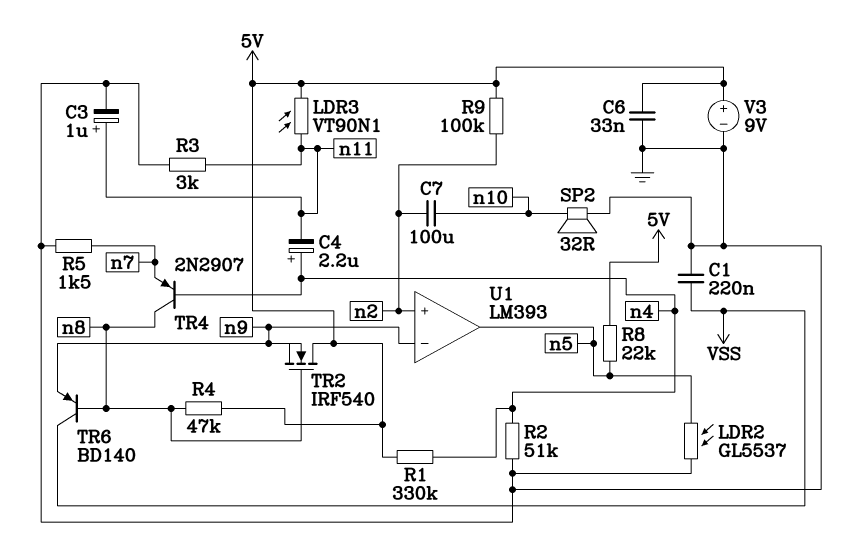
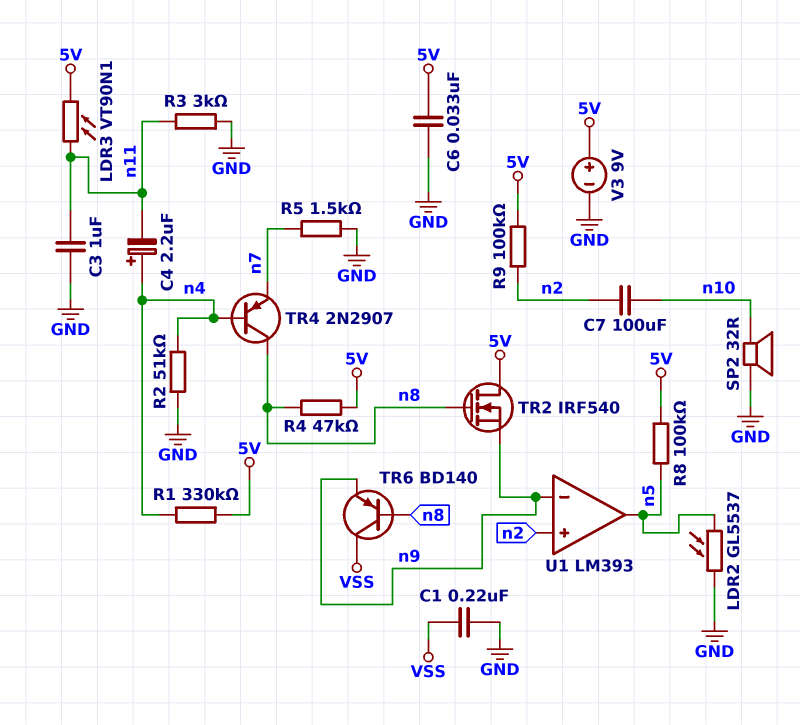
C3: 1uF (plus n11, minus GND) -> 1uF (GND, n11)
R8: 22k (5V, n5) -> 100k (5V, n5)

